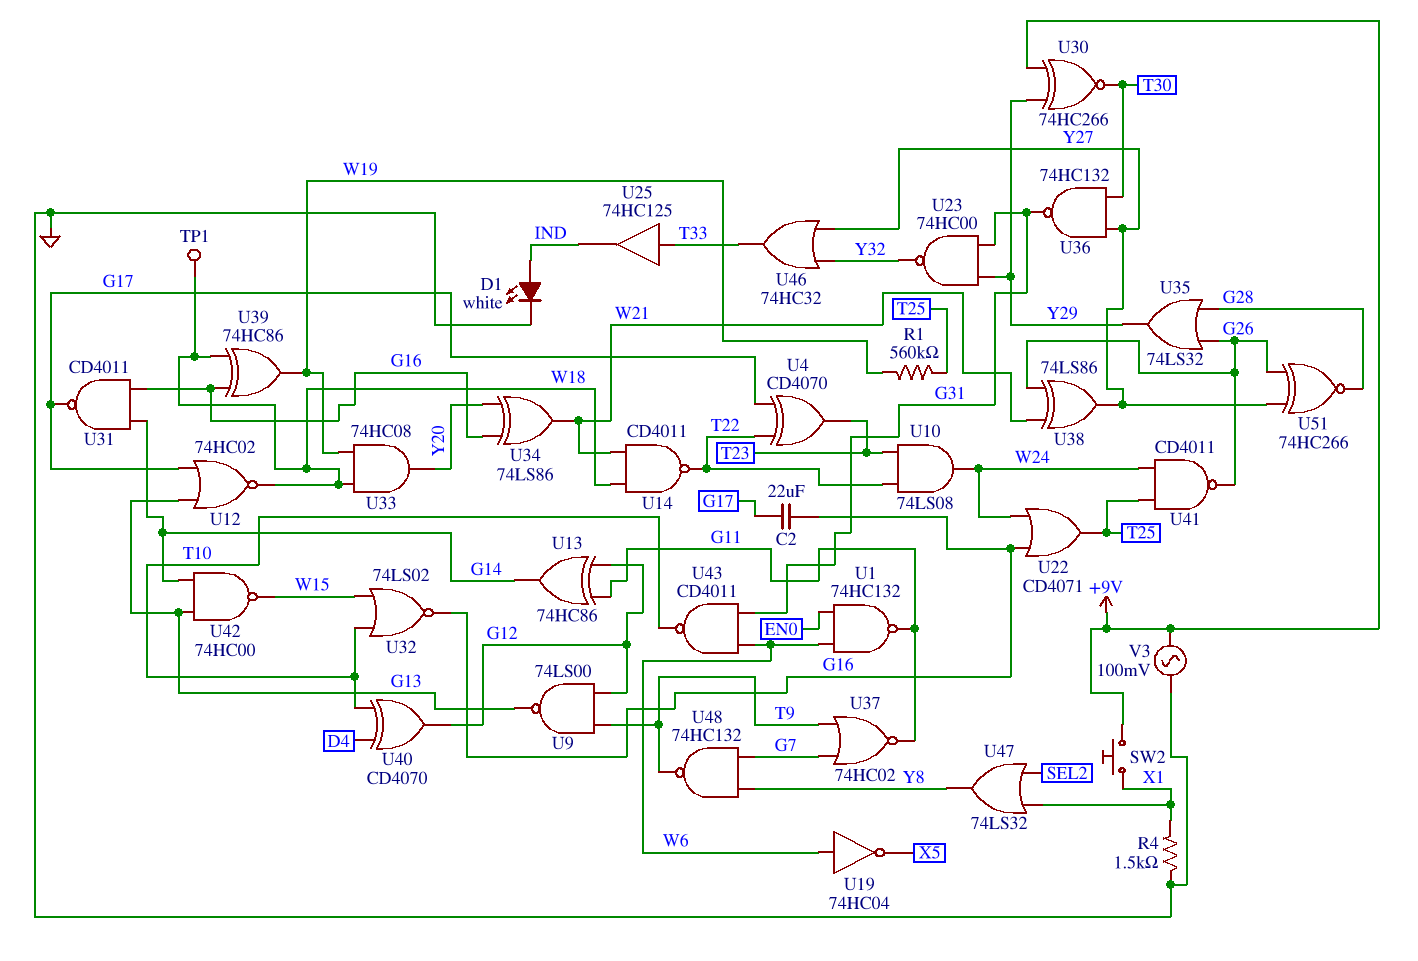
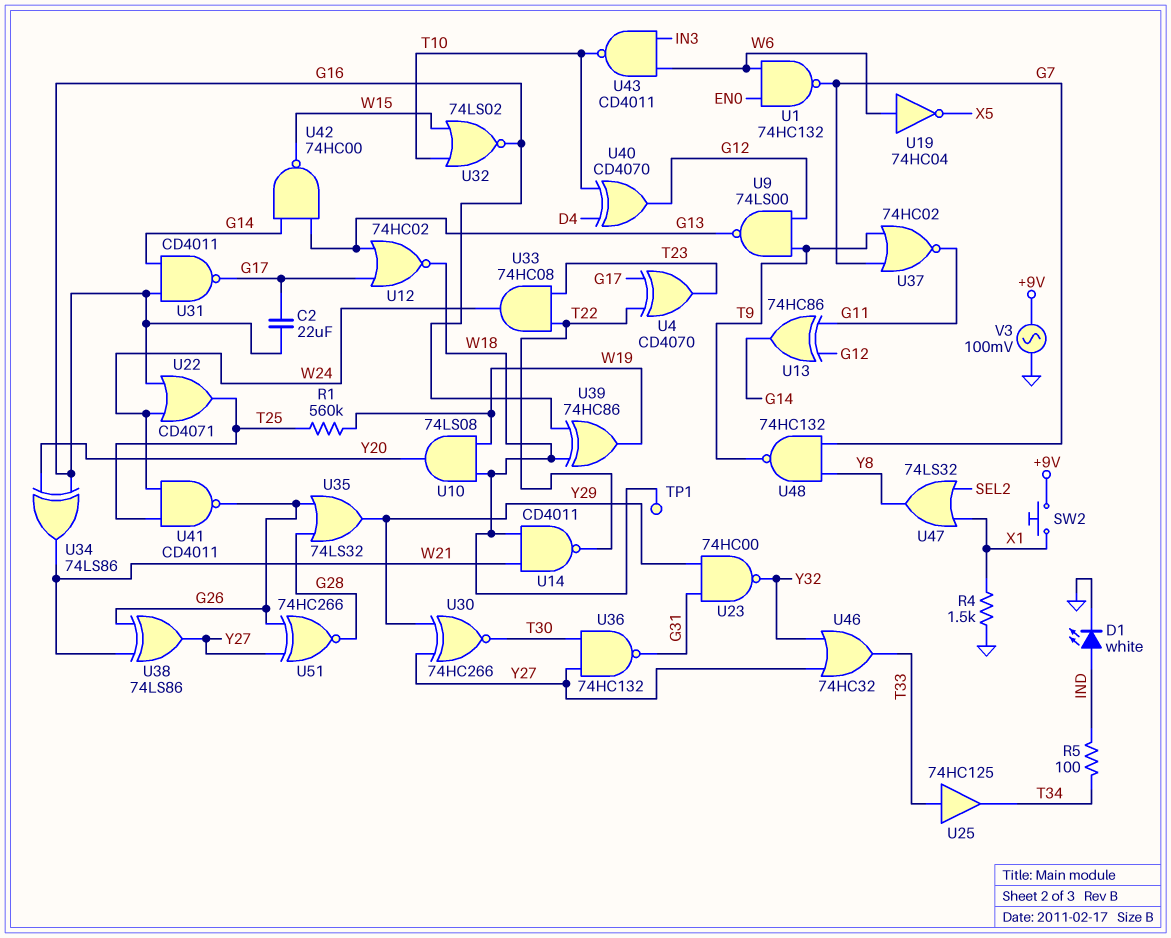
R5: none -> 100 (IND, T34)
U1: NAND 74HC132 (in EN0, in W6, out G11) -> NAND 74HC132 (in EN0, in W6, out G7)
U10: AND 74LS08 (in T22, in T23, out W24) -> AND 74LS08 (in W18, in W19, out Y20)
U25: buffer 74HC125 (in T33, out IND) -> buffer 74HC125 (in T33, out T34)
U30: XNOR 74HC266 (in +9V, in Y29, out T30) -> XNOR 74HC266 (in Y27, in Y29, out T30)
U33: AND 74HC08 (in W18, in W19, out Y20) -> AND 74HC08 (in T22, in T23, out W24)
U43: NAND CD4011 (in G31, in W6, out T10) -> NAND CD4011 (in IN3, in W6, out T10)

